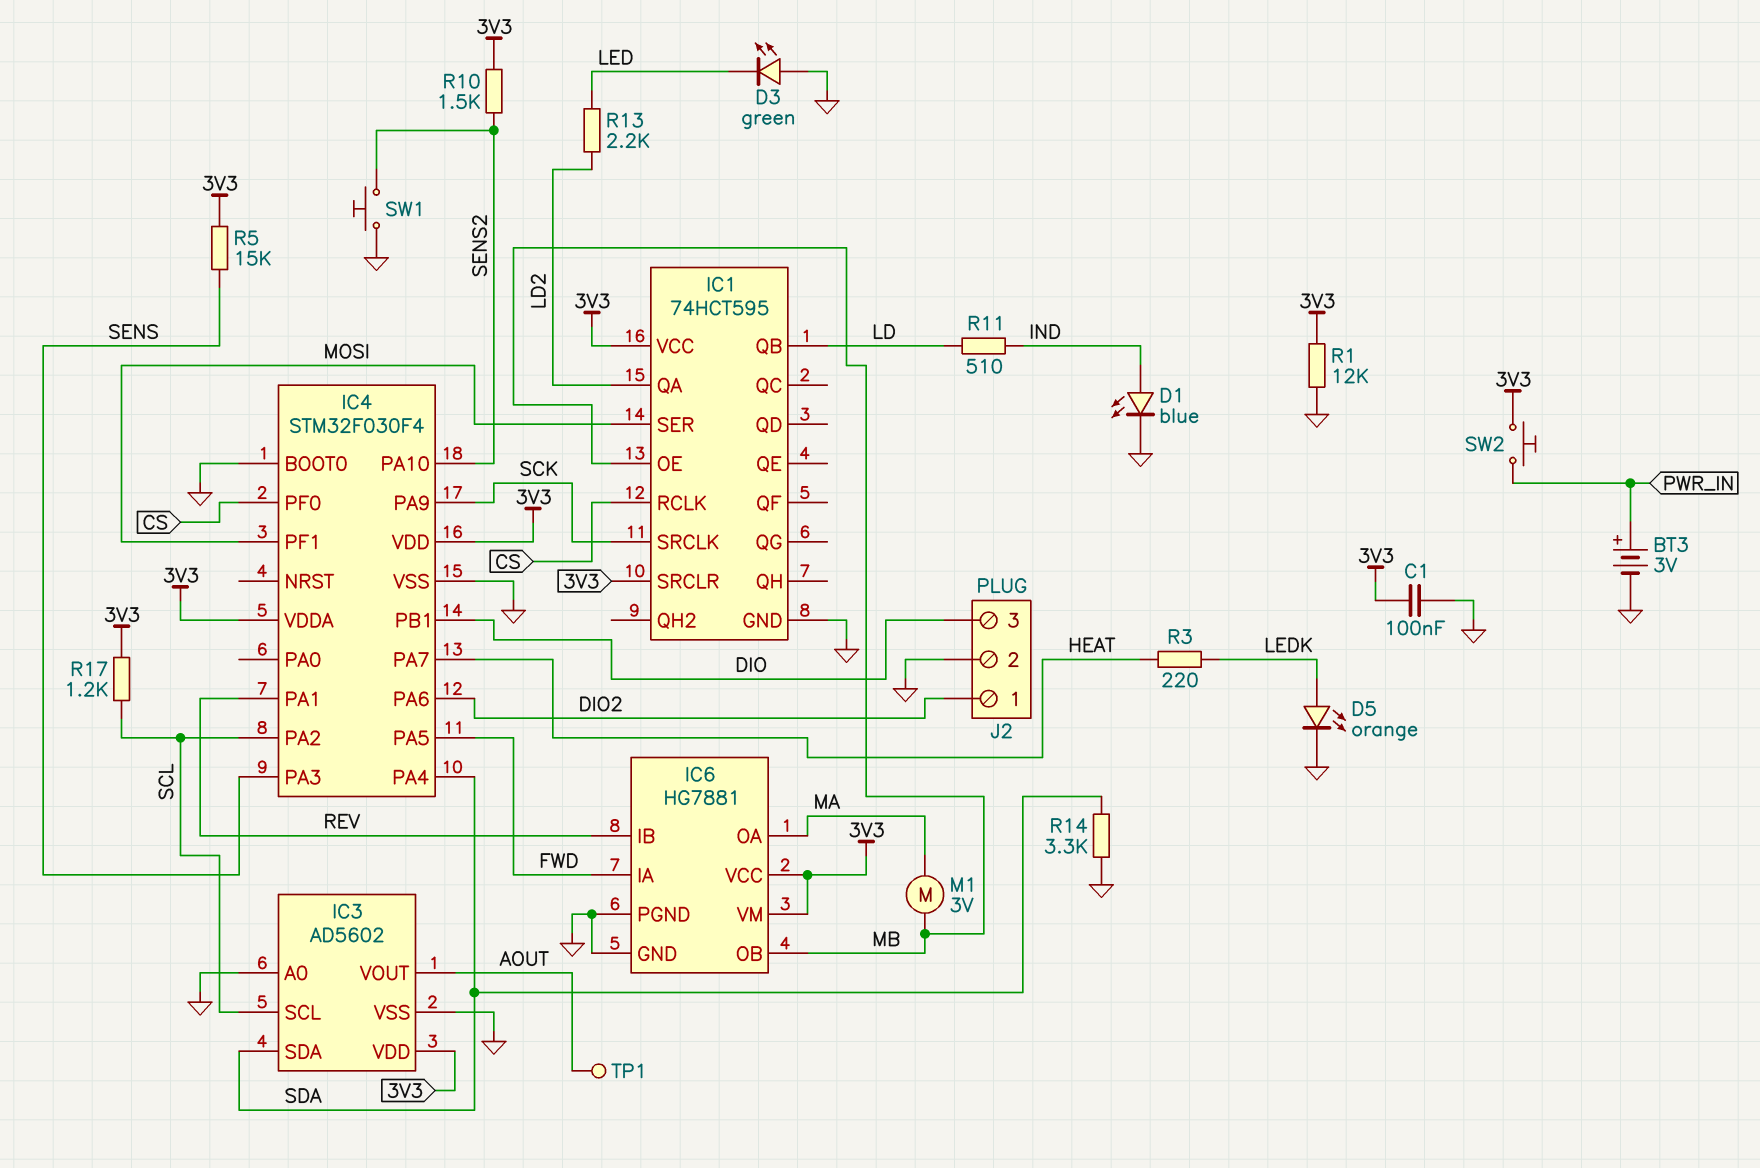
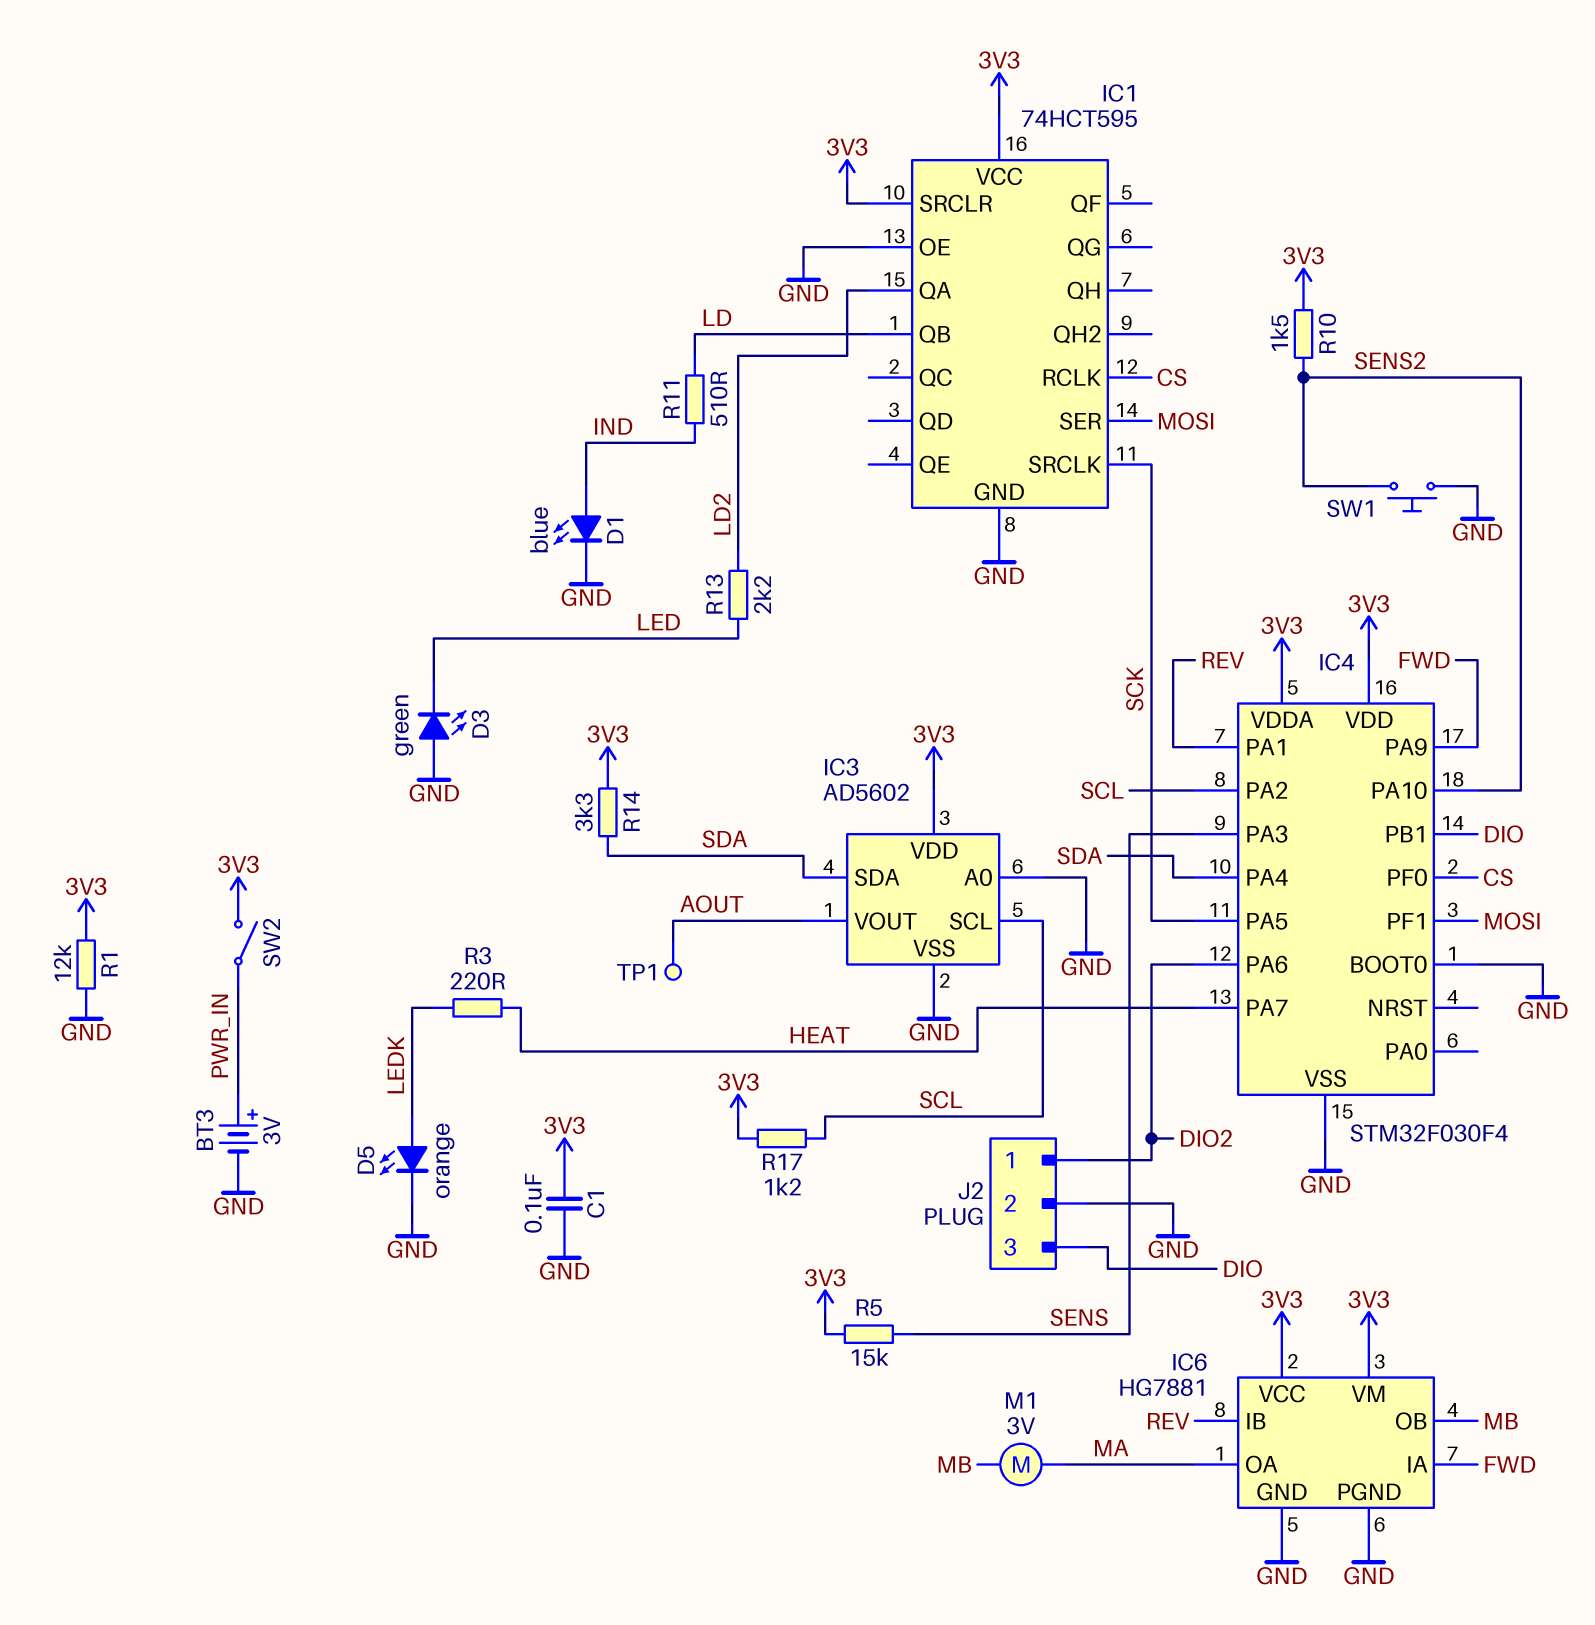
IC1 pin OE: MB -> GND
IC4 pin PA5: FWD -> SCK
IC4 pin PA9: SCK -> FWD
R14: 3.3k (GND, SDA) -> 3.3k (3V3, SDA)
SW2: button (3V3, PWR_IN) -> switch (3V3, PWR_IN)

